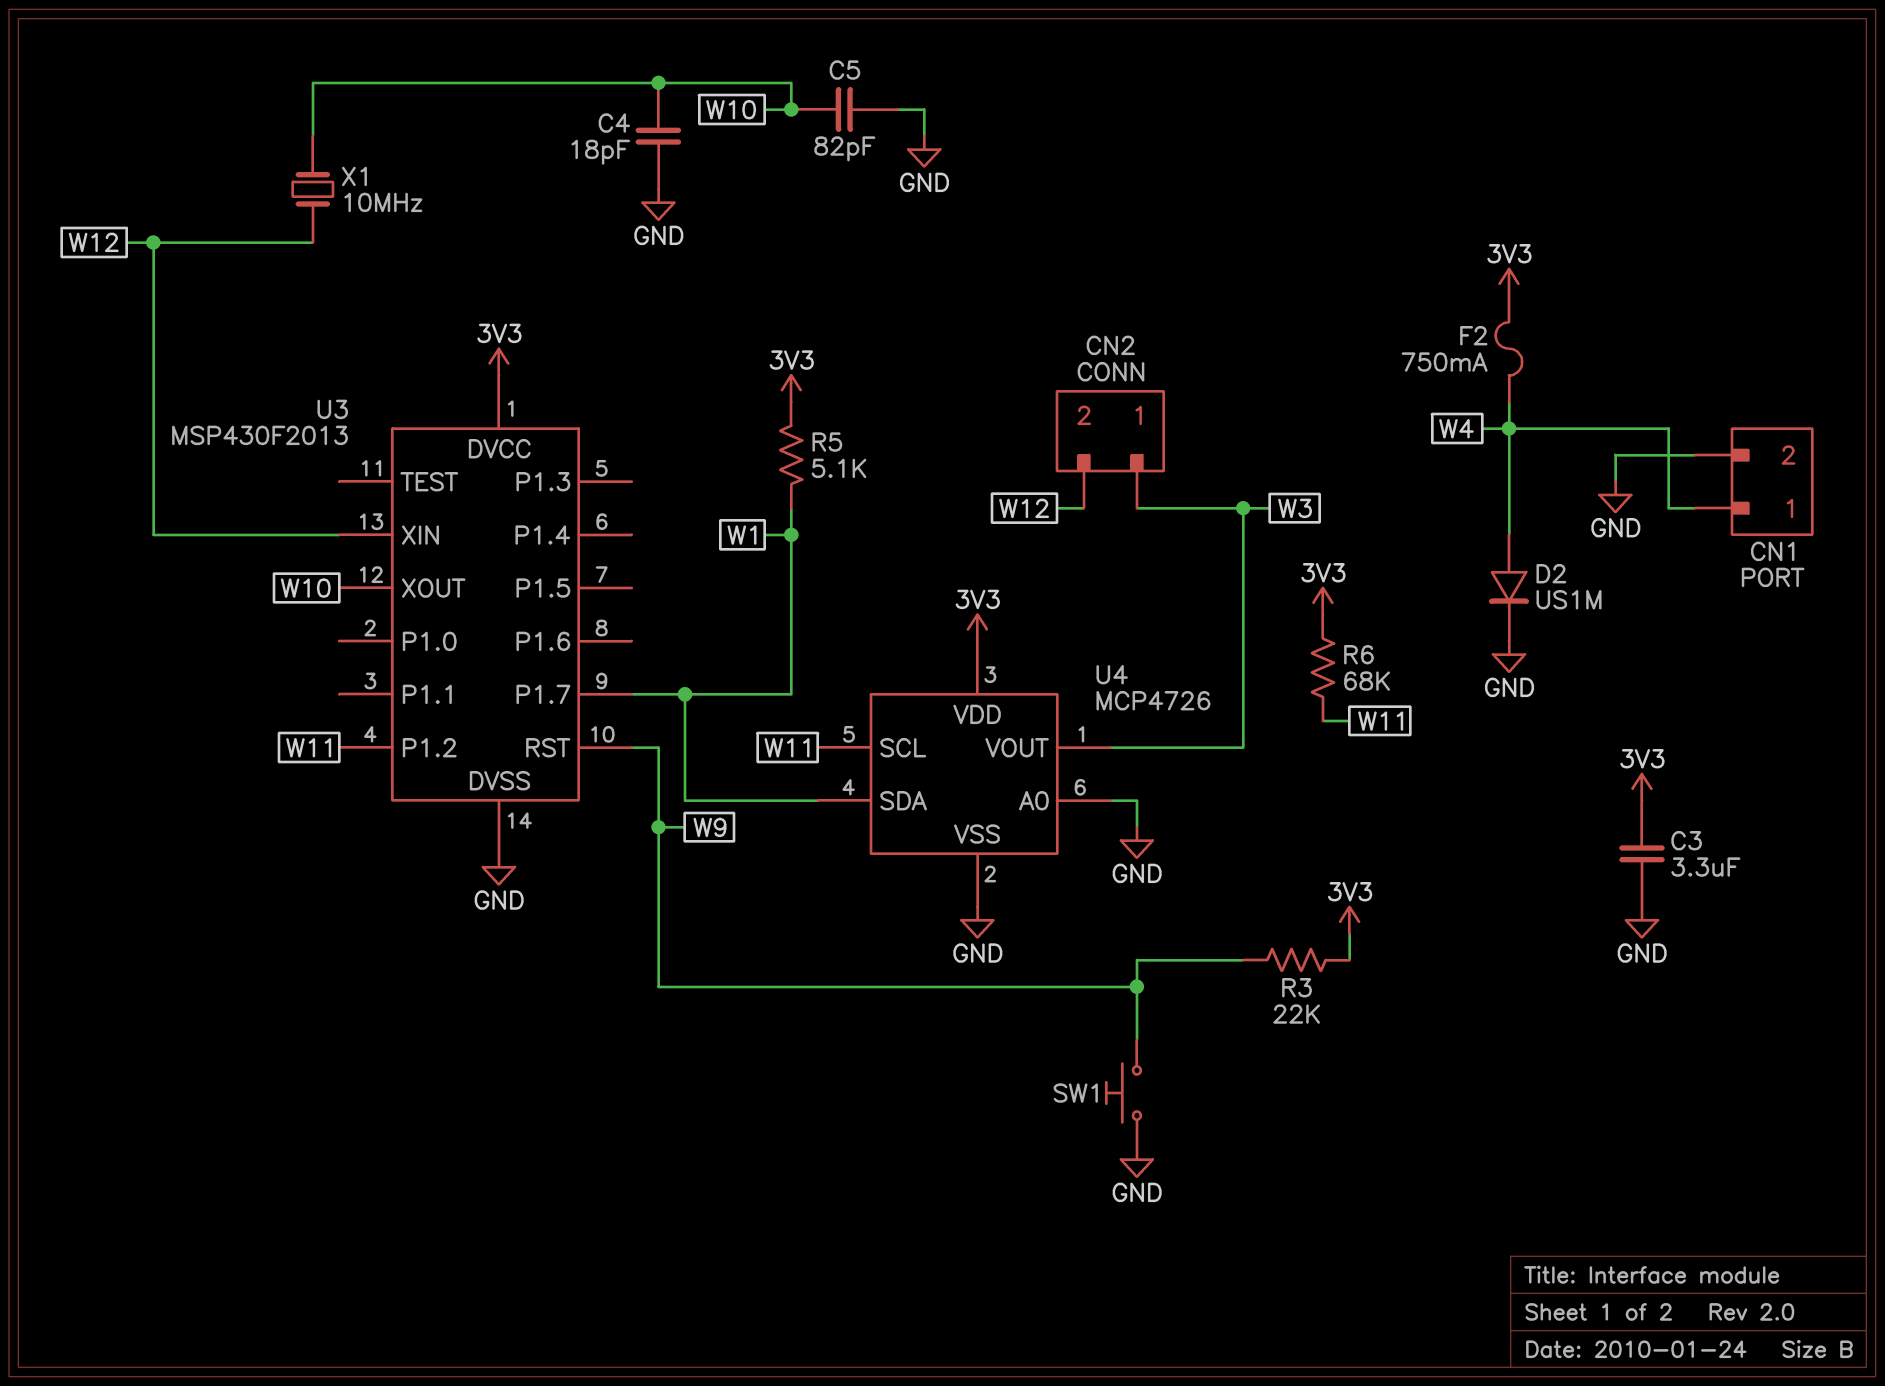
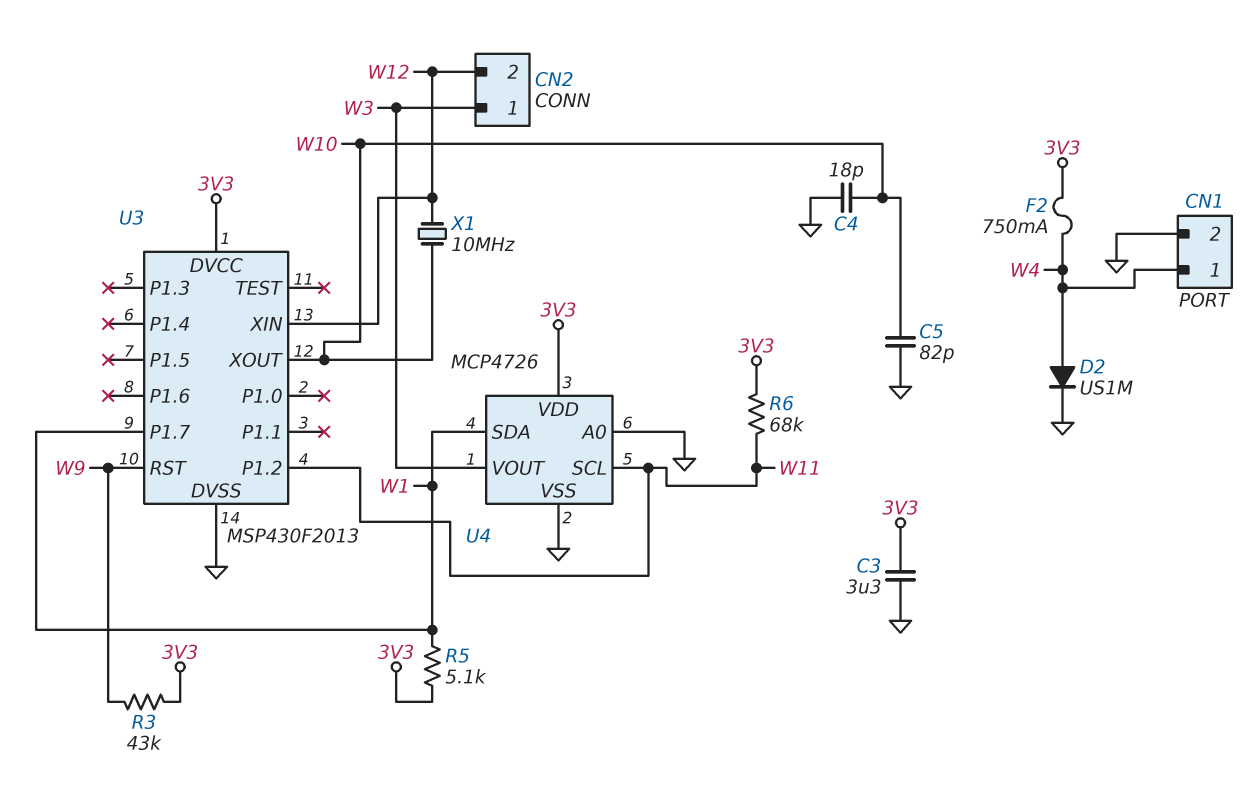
R3: 22k (3V3, W9) -> 43k (3V3, W9)
SW1: button (GND, W9) -> none

